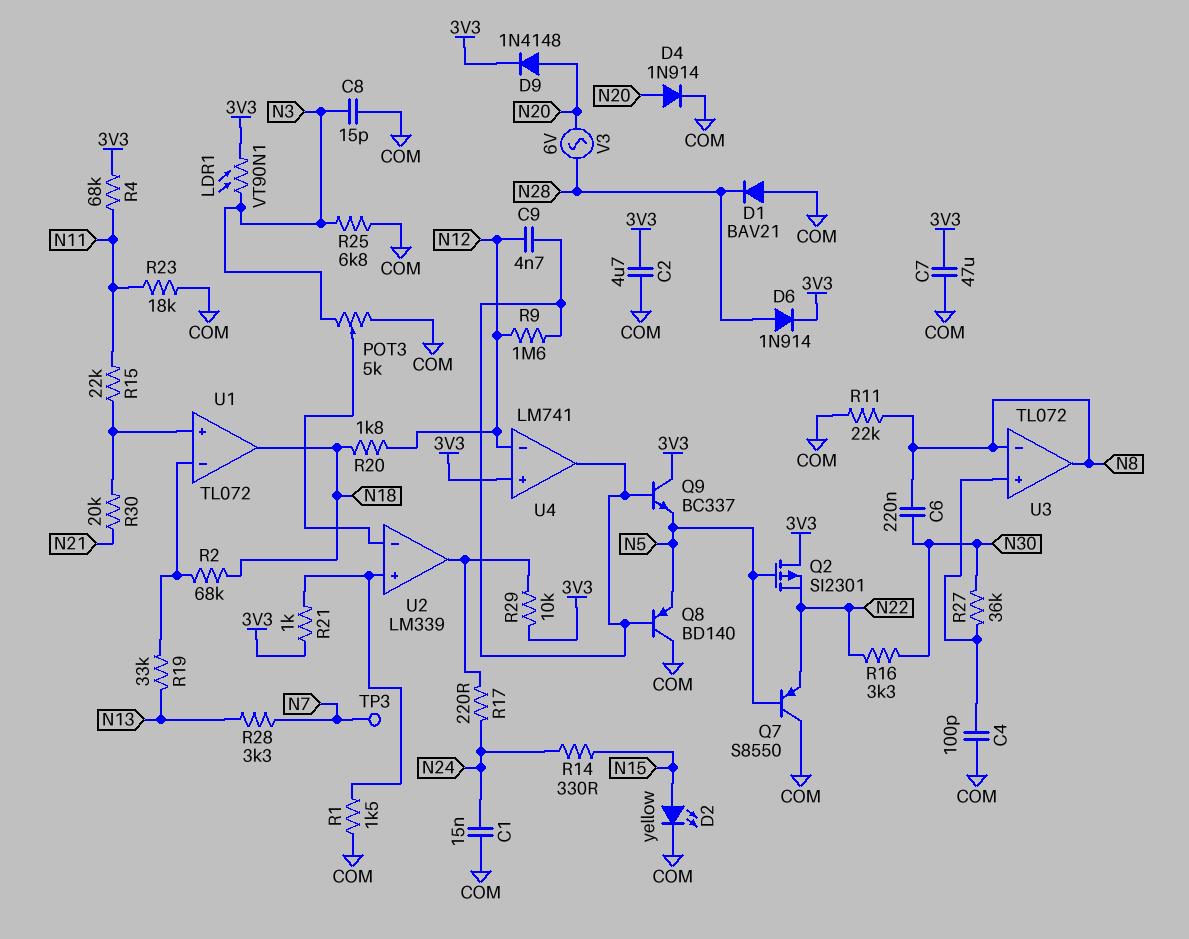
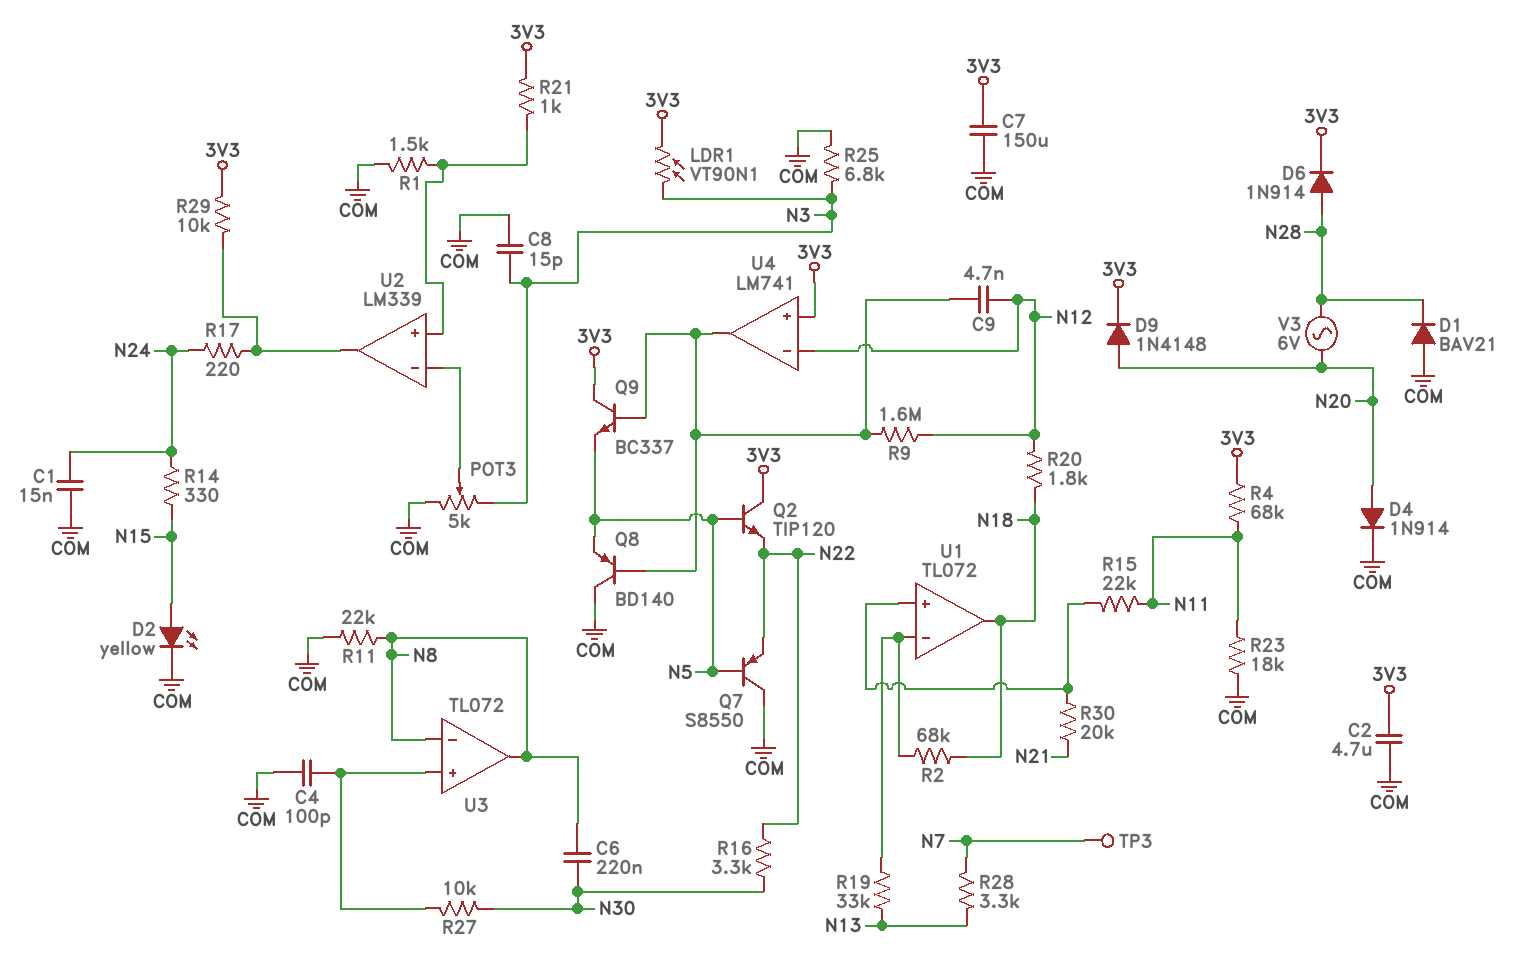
C7: 47uF (3V3, COM) -> 150uF (3V3, COM)
Q2: PMOS SI2301 (G N5, D 3V3, S N22) -> NPN TIP120 (B N5, C 3V3, E N22)
R27: 36k (N30, U3/in+) -> 10k (N30, U3/in+)

